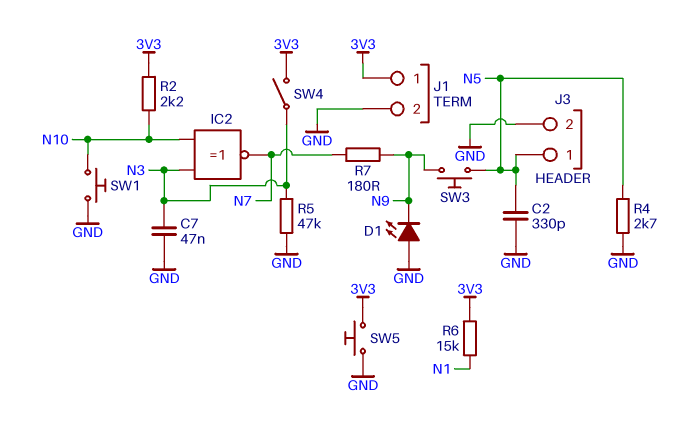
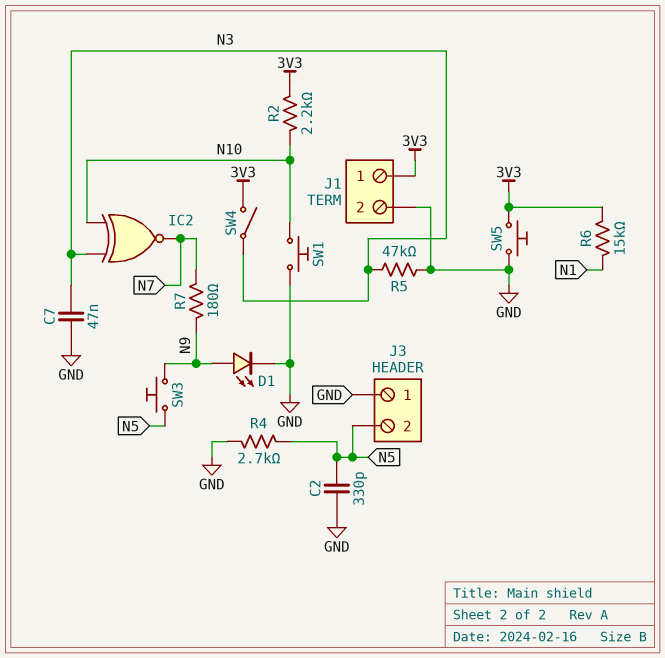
D1: LED (A GND, K N9) -> LED (A N9, K GND)
J3 pin 1: N5 -> GND
J3 pin 2: GND -> N5

